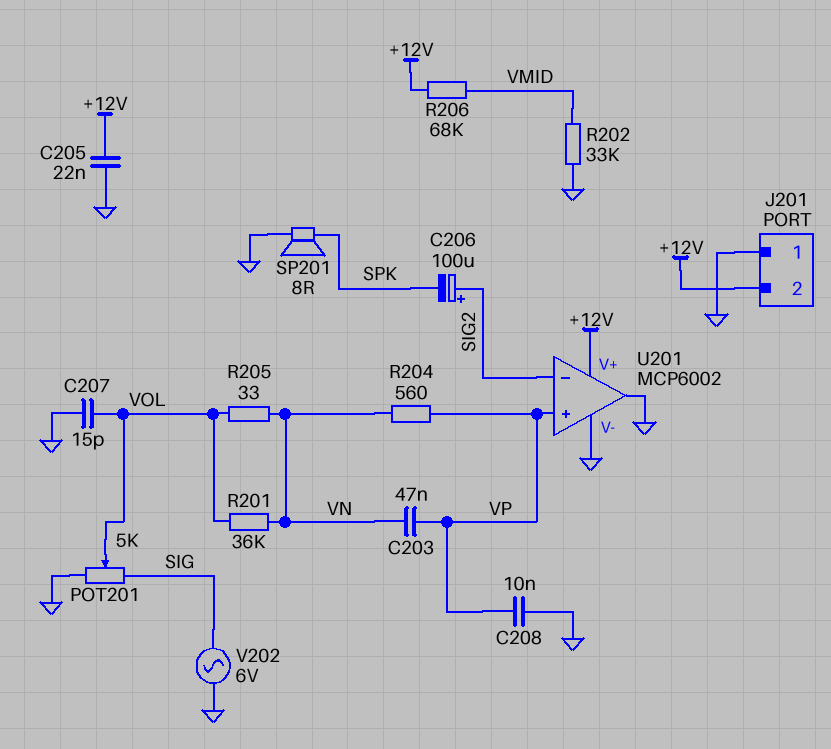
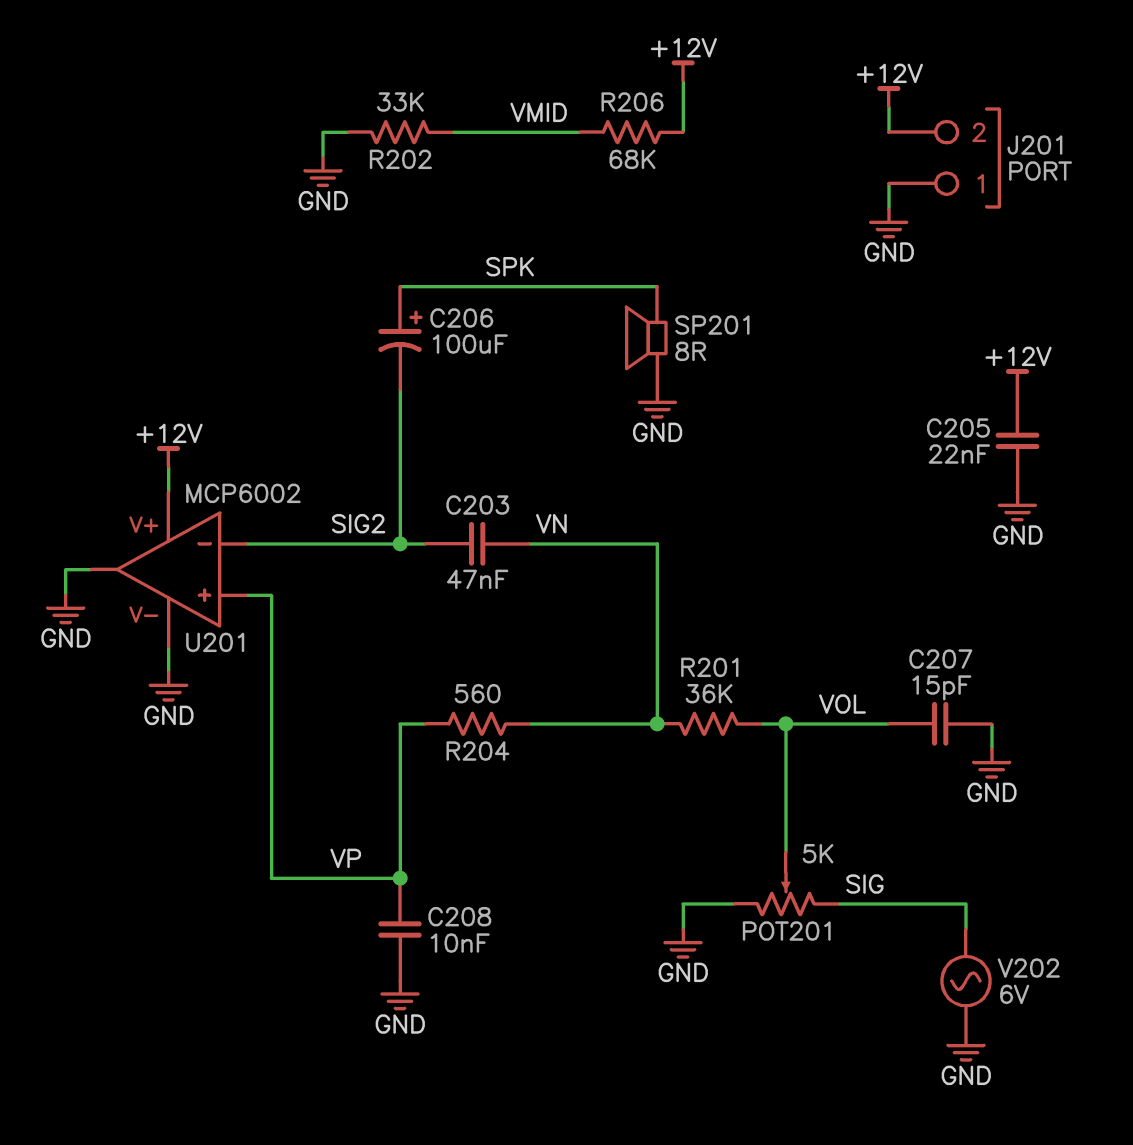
C203: 47nF (VN, VP) -> 47nF (SIG2, VN)
C206: 100uF (plus SIG2, minus SPK) -> 100uF (plus SPK, minus SIG2)
R205: 33 (VN, VOL) -> none

